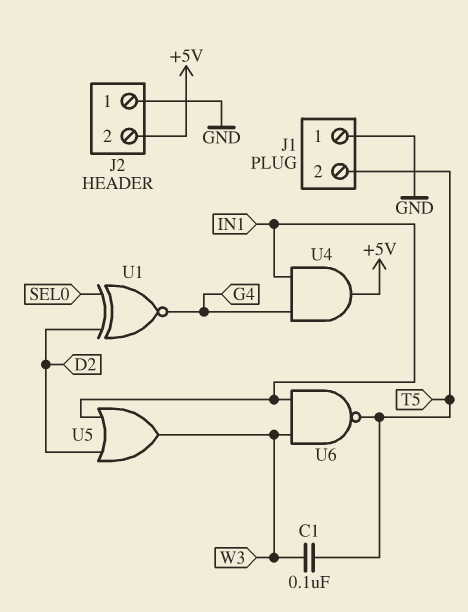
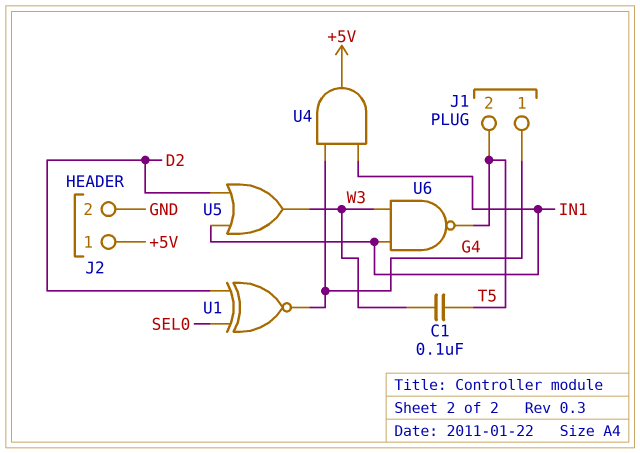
J1 pin 1: GND -> G4
J2 pin 1: GND -> +5V
J2 pin 2: +5V -> GND

